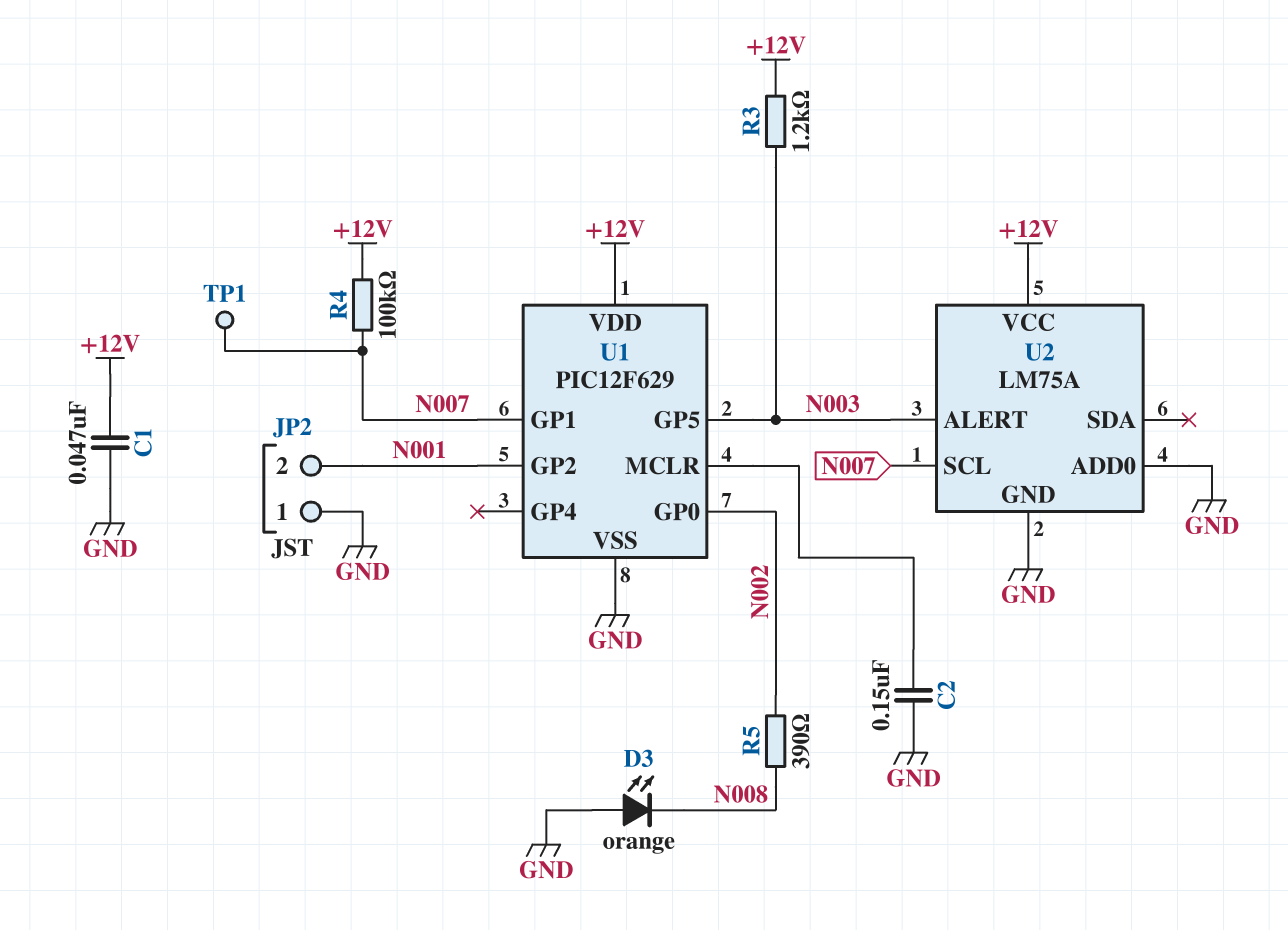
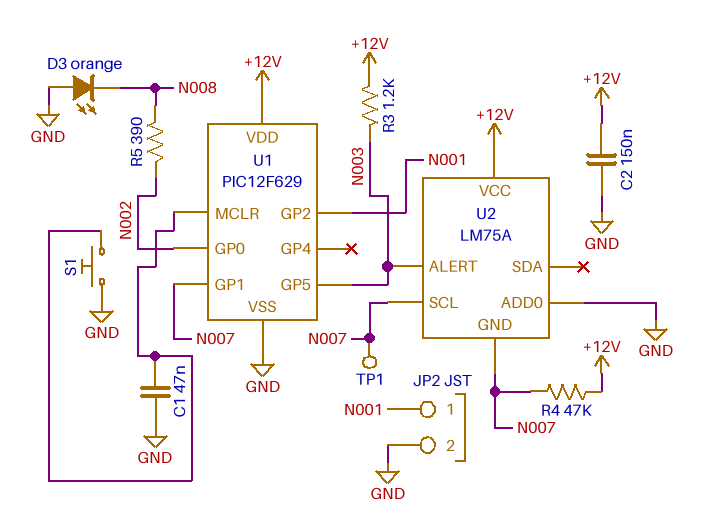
C1: 47nF (+12V, GND) -> 47nF (GND, U1/MCLR)
C2: 150nF (GND, U1/MCLR) -> 150nF (+12V, GND)
JP2 pin 1: GND -> N001
JP2 pin 2: N001 -> GND
R4: 100k (+12V, N007) -> 47k (+12V, N007)
S1: none -> button (GND, U1/MCLR)
U2 pin GND: GND -> N007

